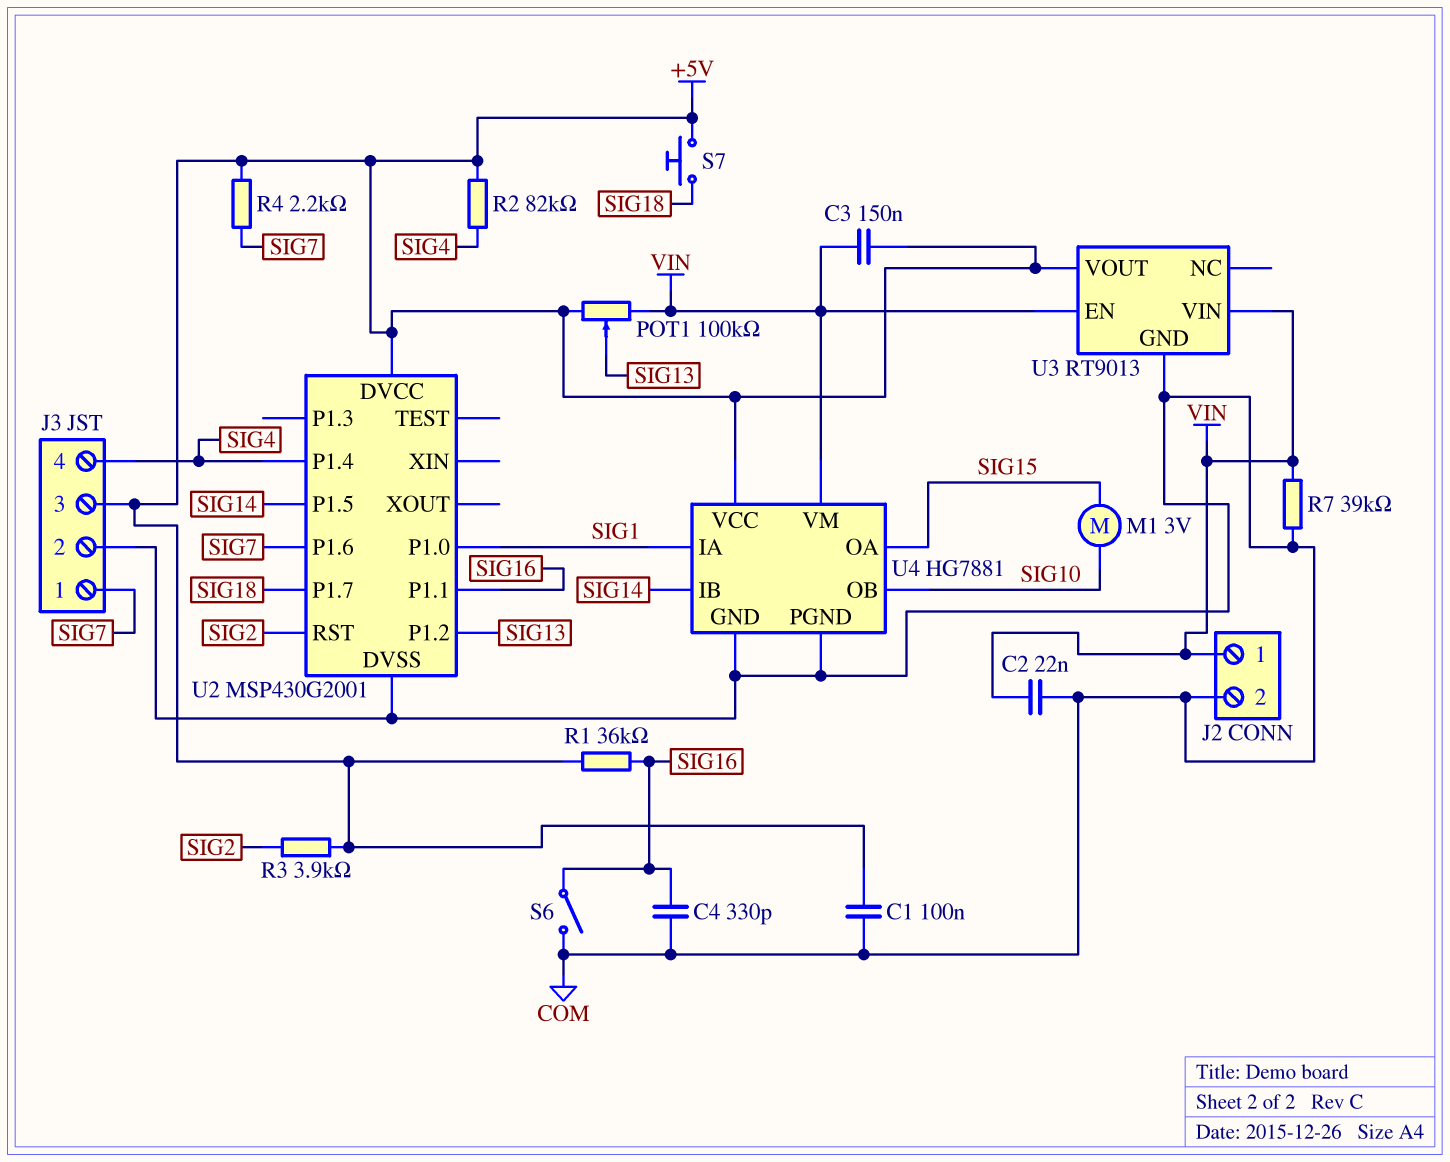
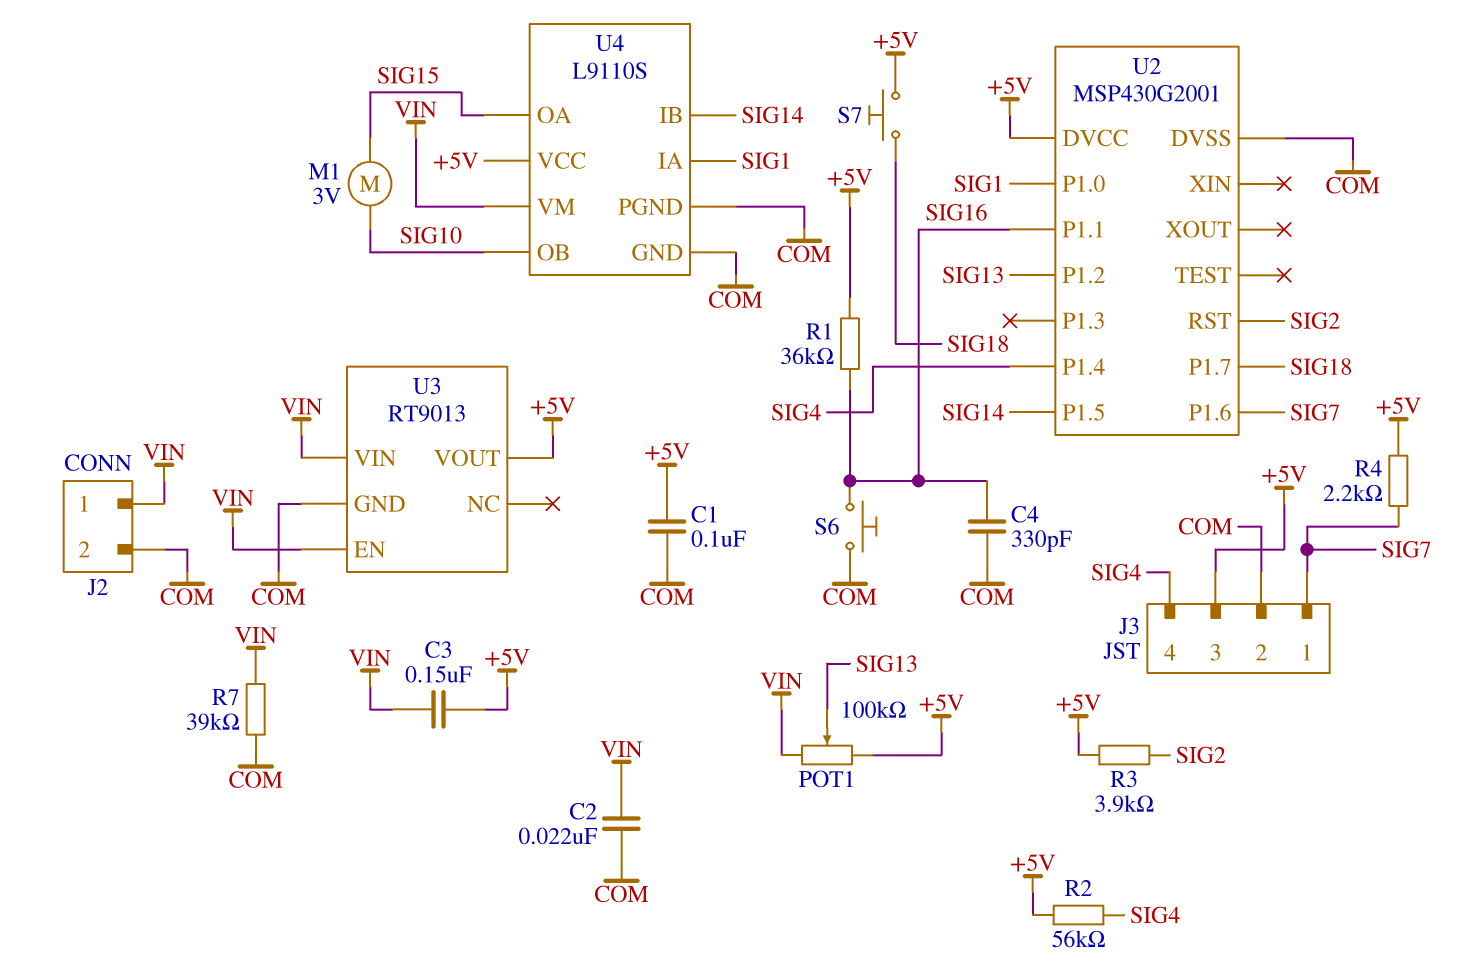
R2: 82k (+5V, SIG4) -> 56k (+5V, SIG4)
S6: switch (COM, SIG16) -> button (COM, SIG16)
U4: HG7881 -> L9110S

